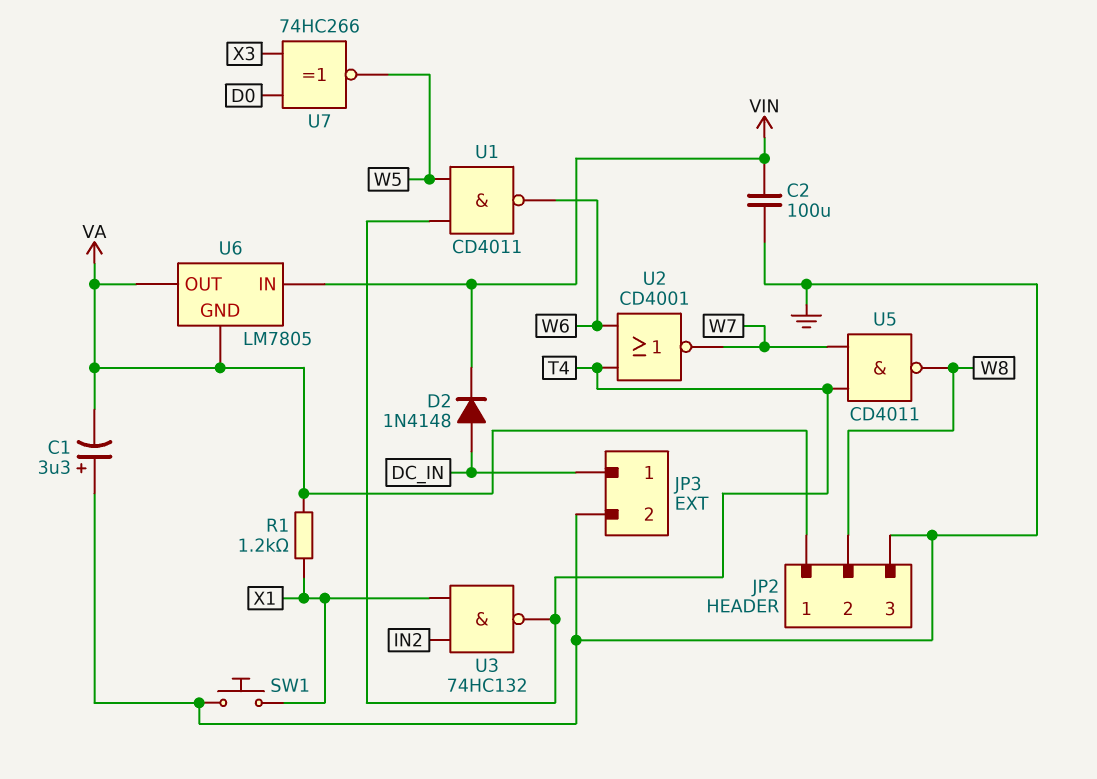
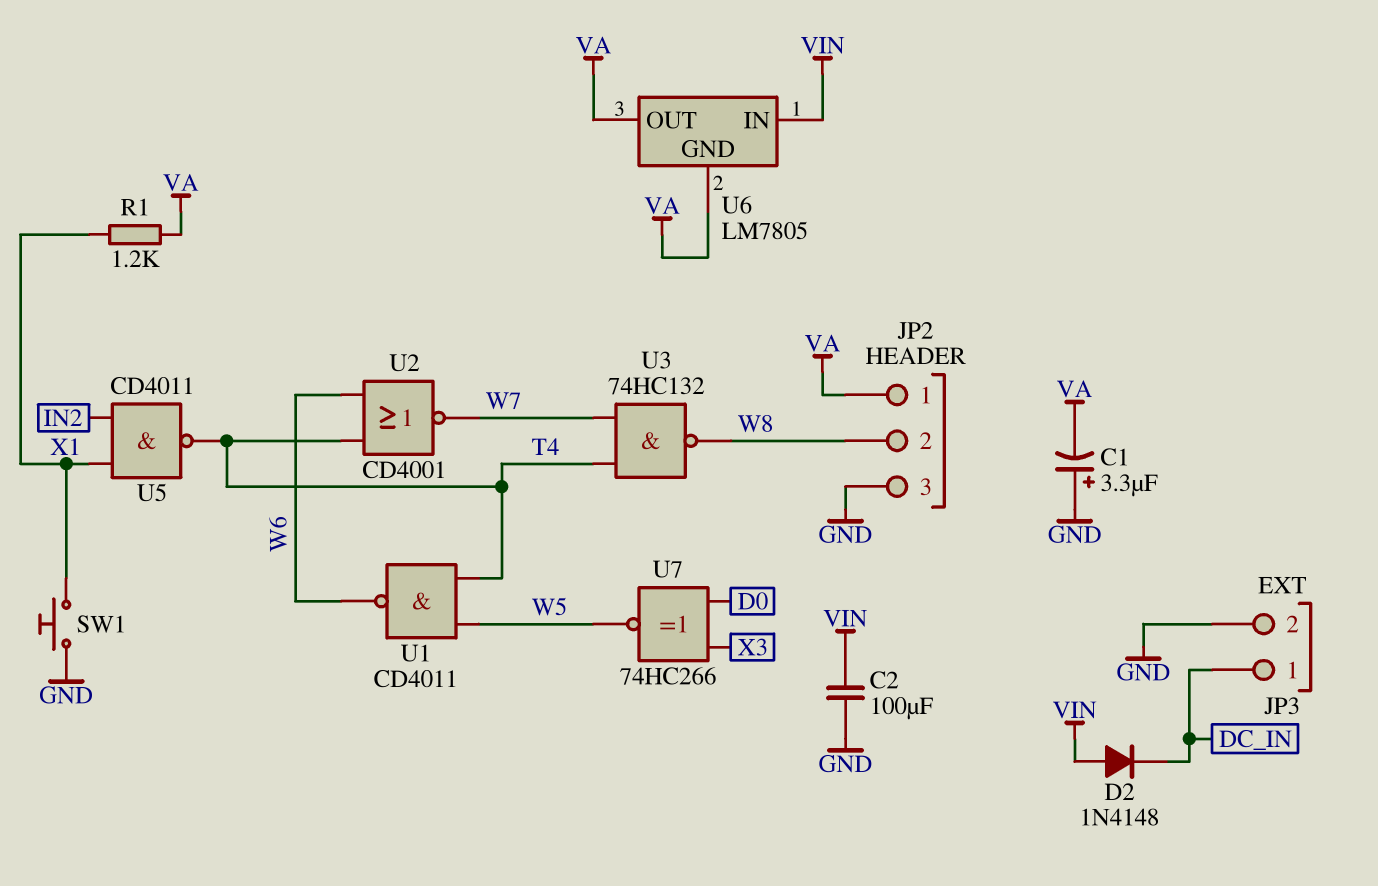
D2: diode 1N4148 (A DC_IN, K VIN) -> diode 1N4148 (A VIN, K DC_IN)
U3: NAND 74HC132 (in IN2, in X1, out T4) -> NAND 74HC132 (in T4, in W7, out W8)
U5: NAND CD4011 (in T4, in W7, out W8) -> NAND CD4011 (in IN2, in X1, out T4)

